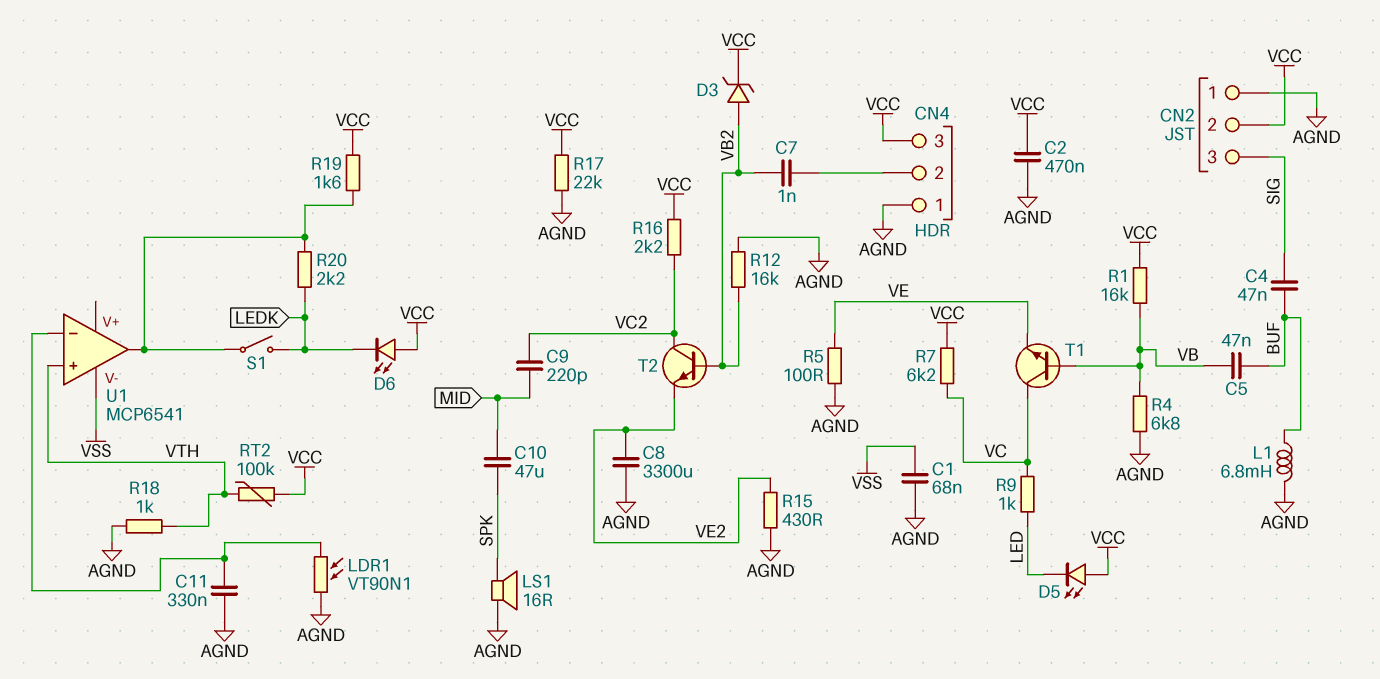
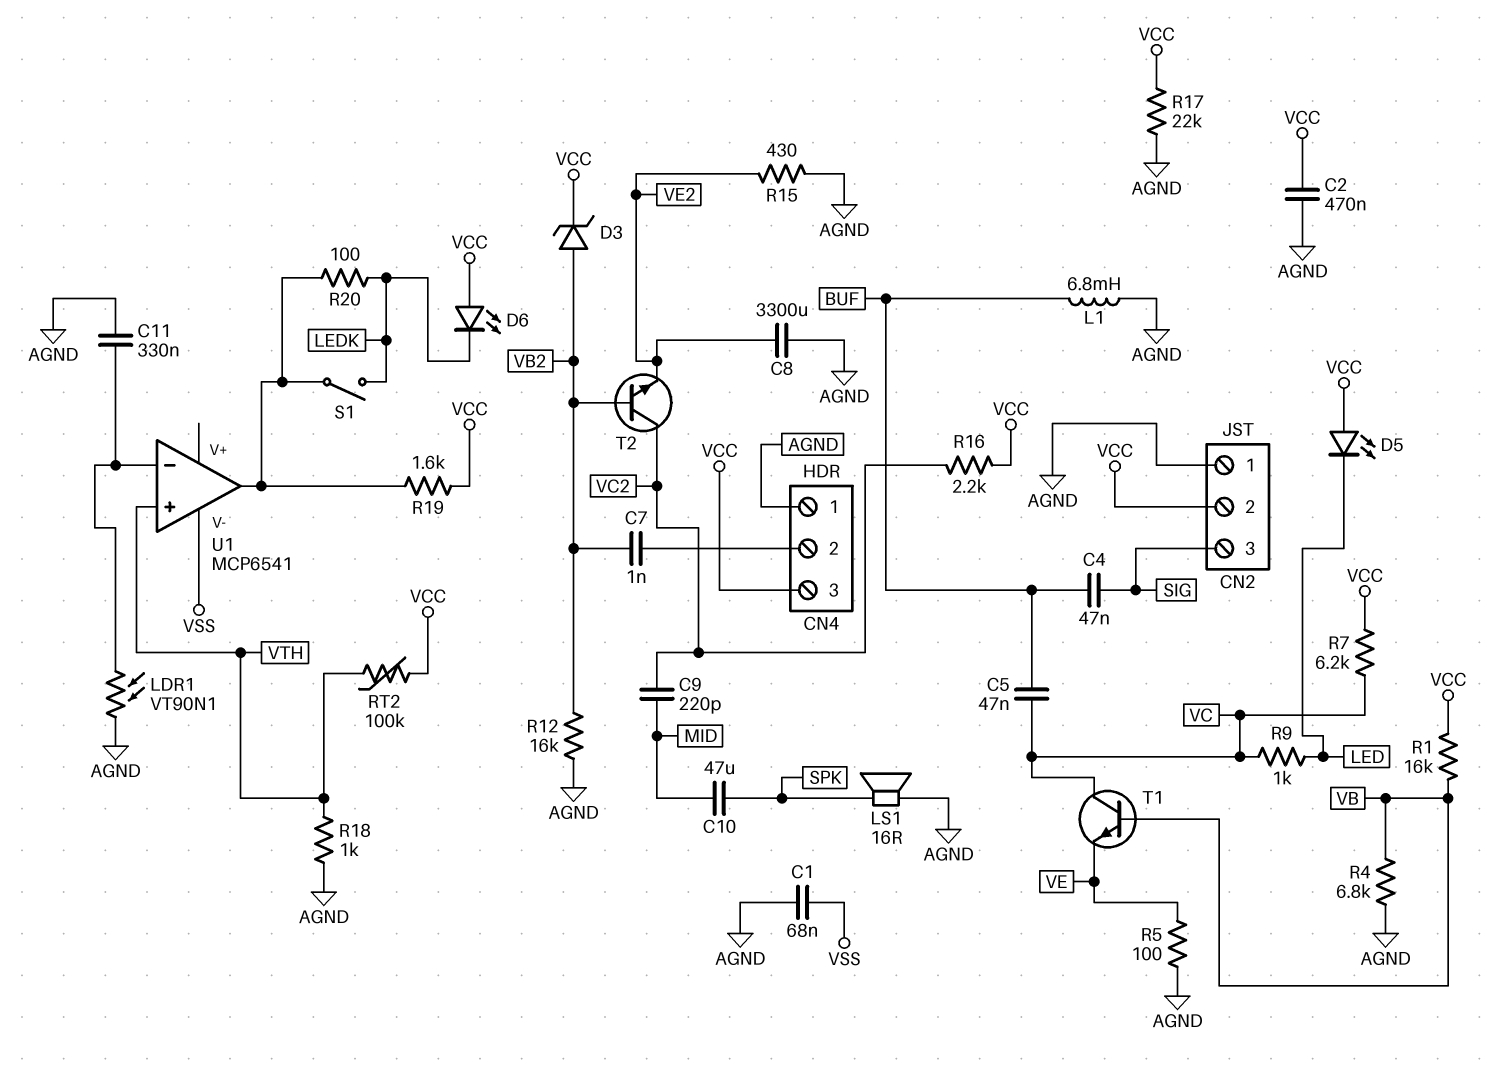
C5: 47nF (BUF, VB) -> 47nF (BUF, VC)
R20: 2.2k (LEDK, U1/out) -> 100 (LEDK, U1/out)

